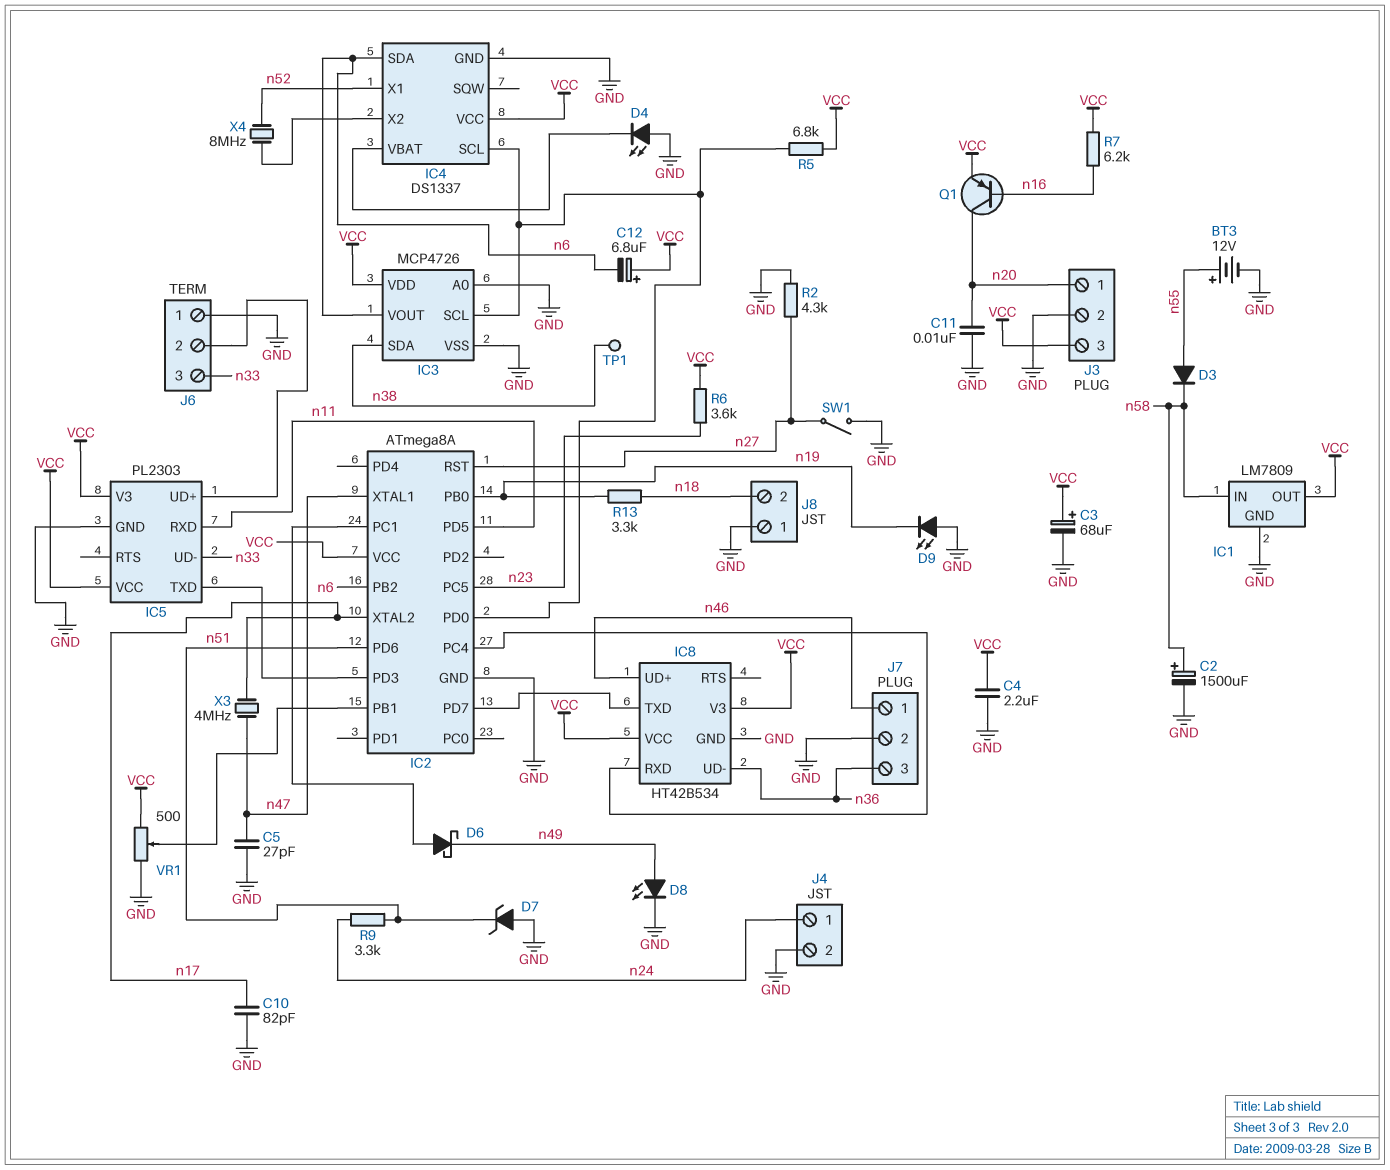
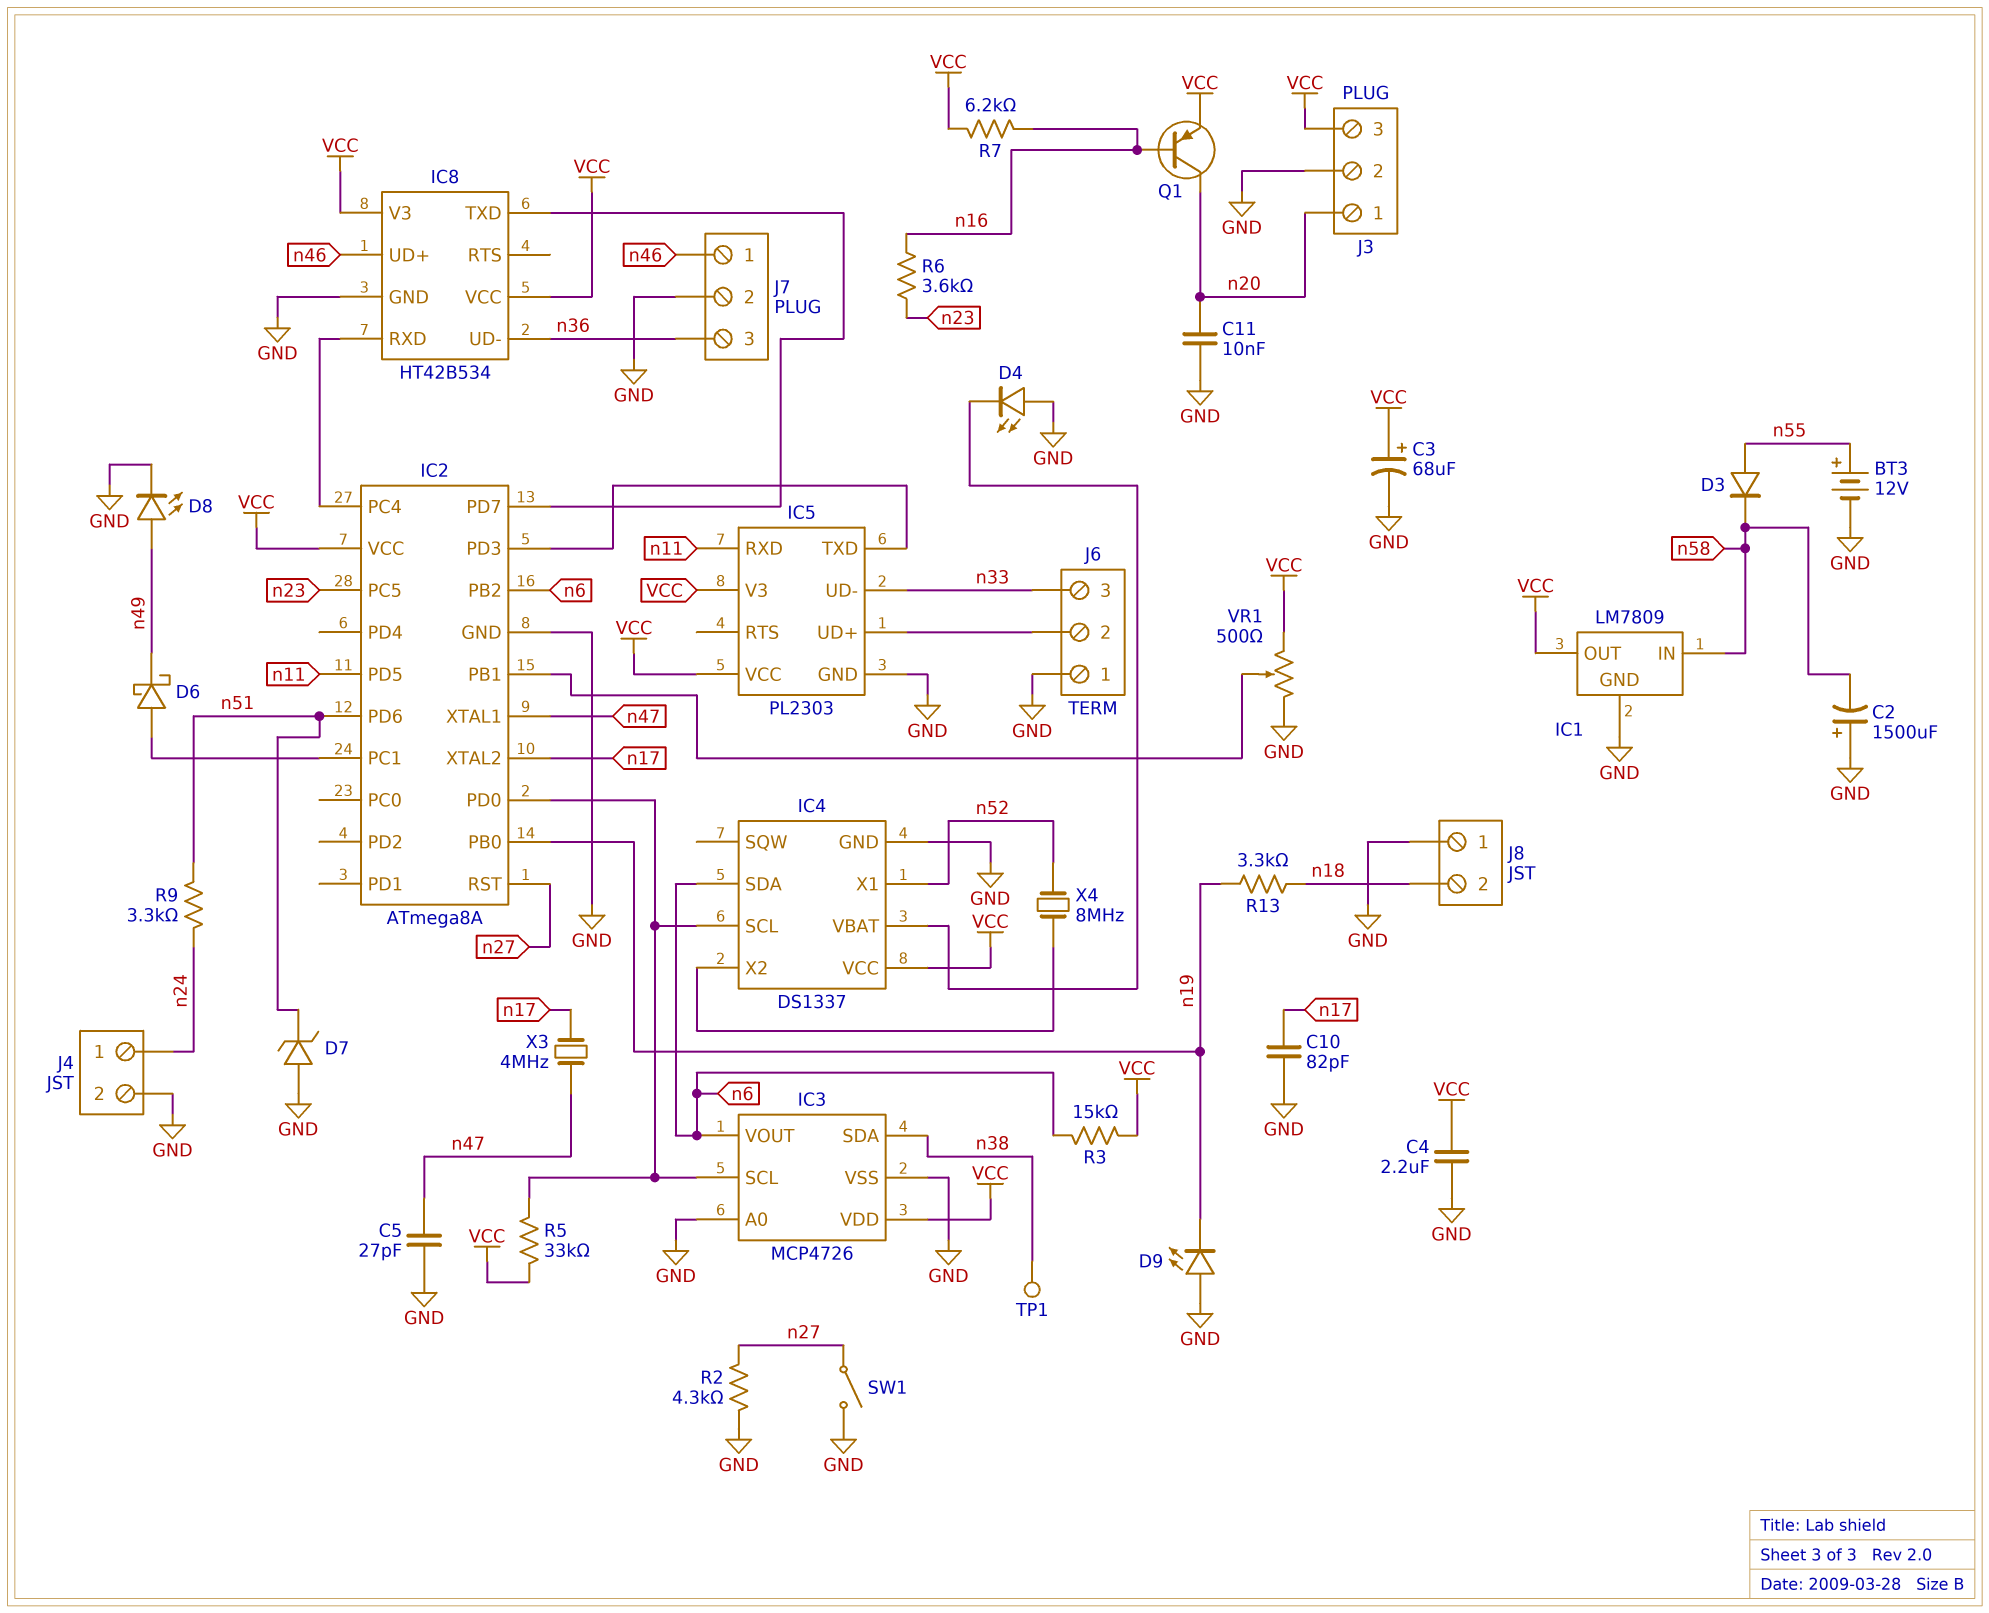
C2: 1500uF (plus n58, minus GND) -> 1500uF (plus GND, minus n58)
C12: 6.8uF (plus VCC, minus n6) -> none
R3: none -> 15k (VCC, n6)
R5: 6.8k (IC2/PD0, VCC) -> 33k (IC2/PD0, VCC)
R6: 3.6k (VCC, n23) -> 3.6k (n16, n23)

